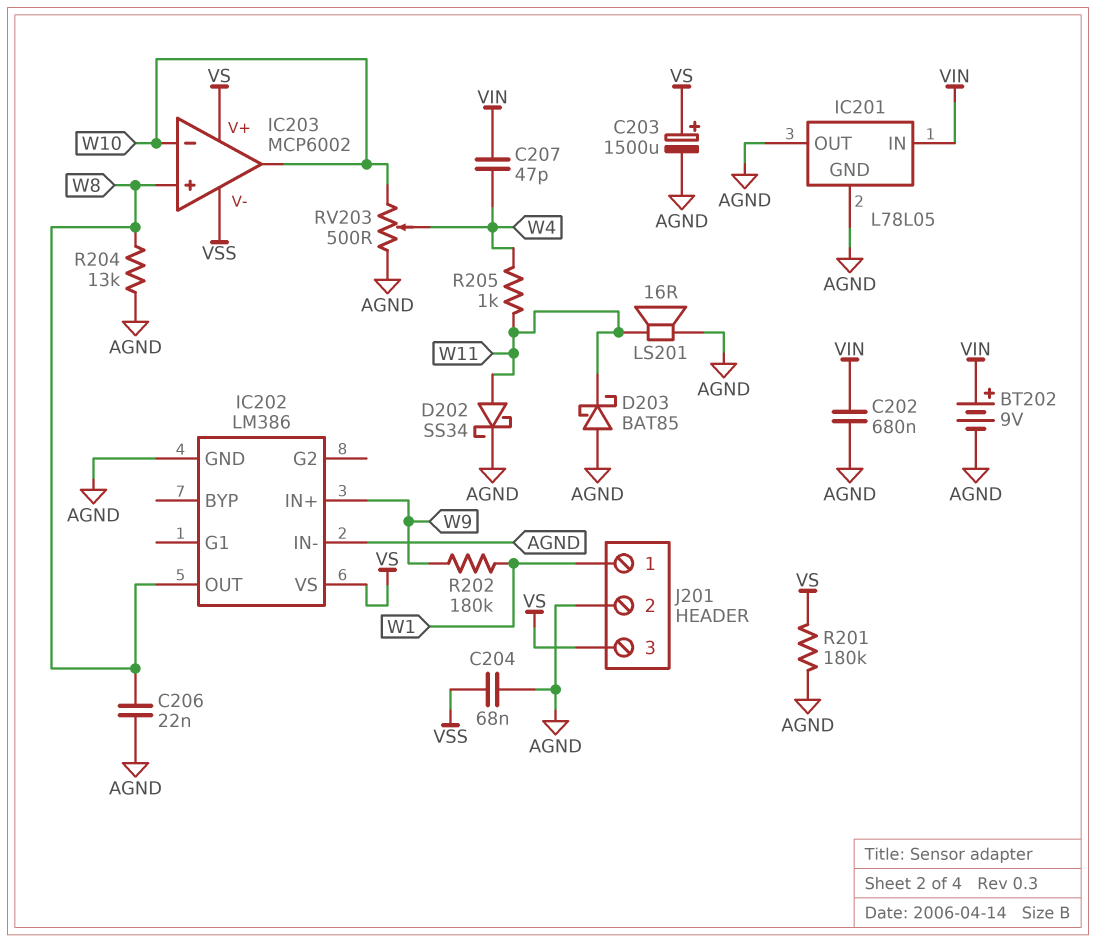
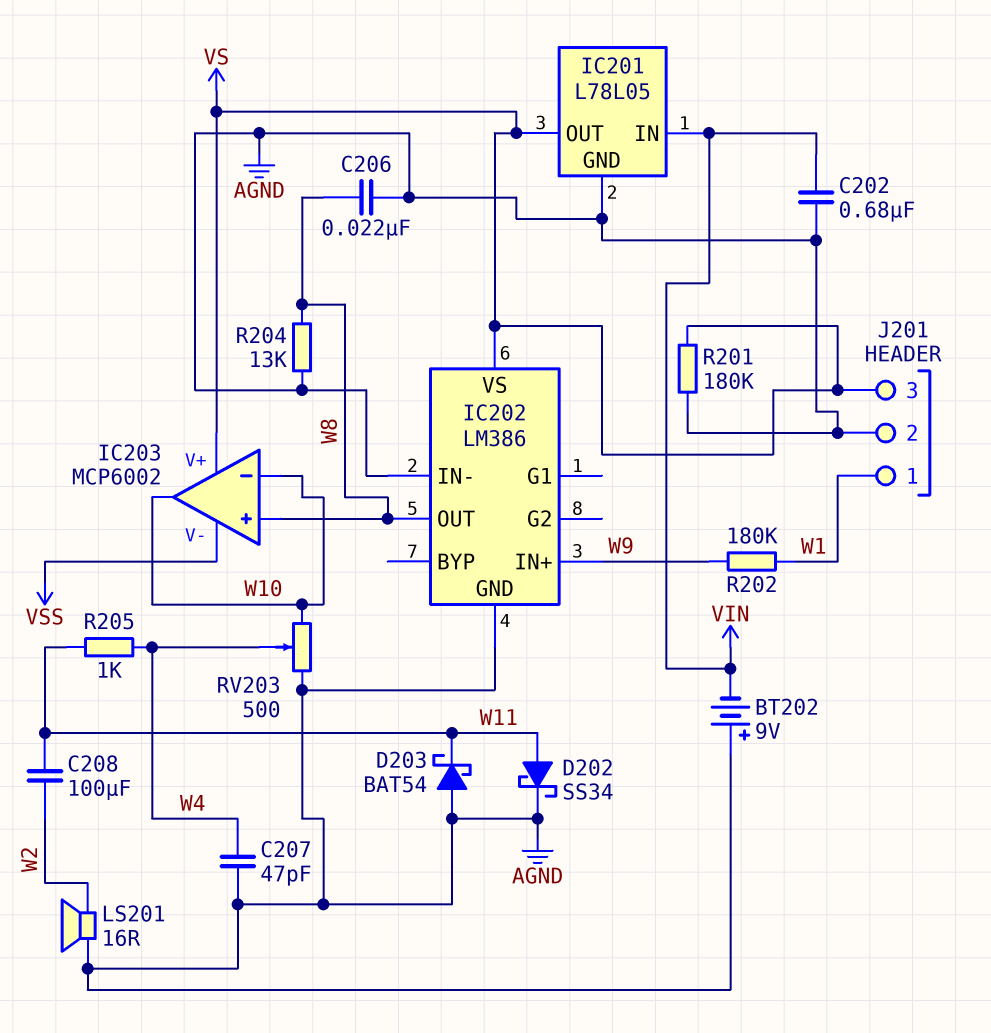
BT202: 9V (plus VIN, minus AGND) -> 9V (plus AGND, minus VIN)
C203: 1500uF (plus VS, minus AGND) -> none
C204: 68nF (AGND, VSS) -> none
C207: 47pF (VIN, W4) -> 47pF (AGND, W4)
C208: none -> 100uF (W2, W11)
D203: schottky BAT85 (A AGND, K W11) -> schottky BAT54 (A AGND, K W11)
IC201 pin OUT: AGND -> VS
LS201: speaker 16R (AGND, W11) -> speaker 16R (AGND, W2)

